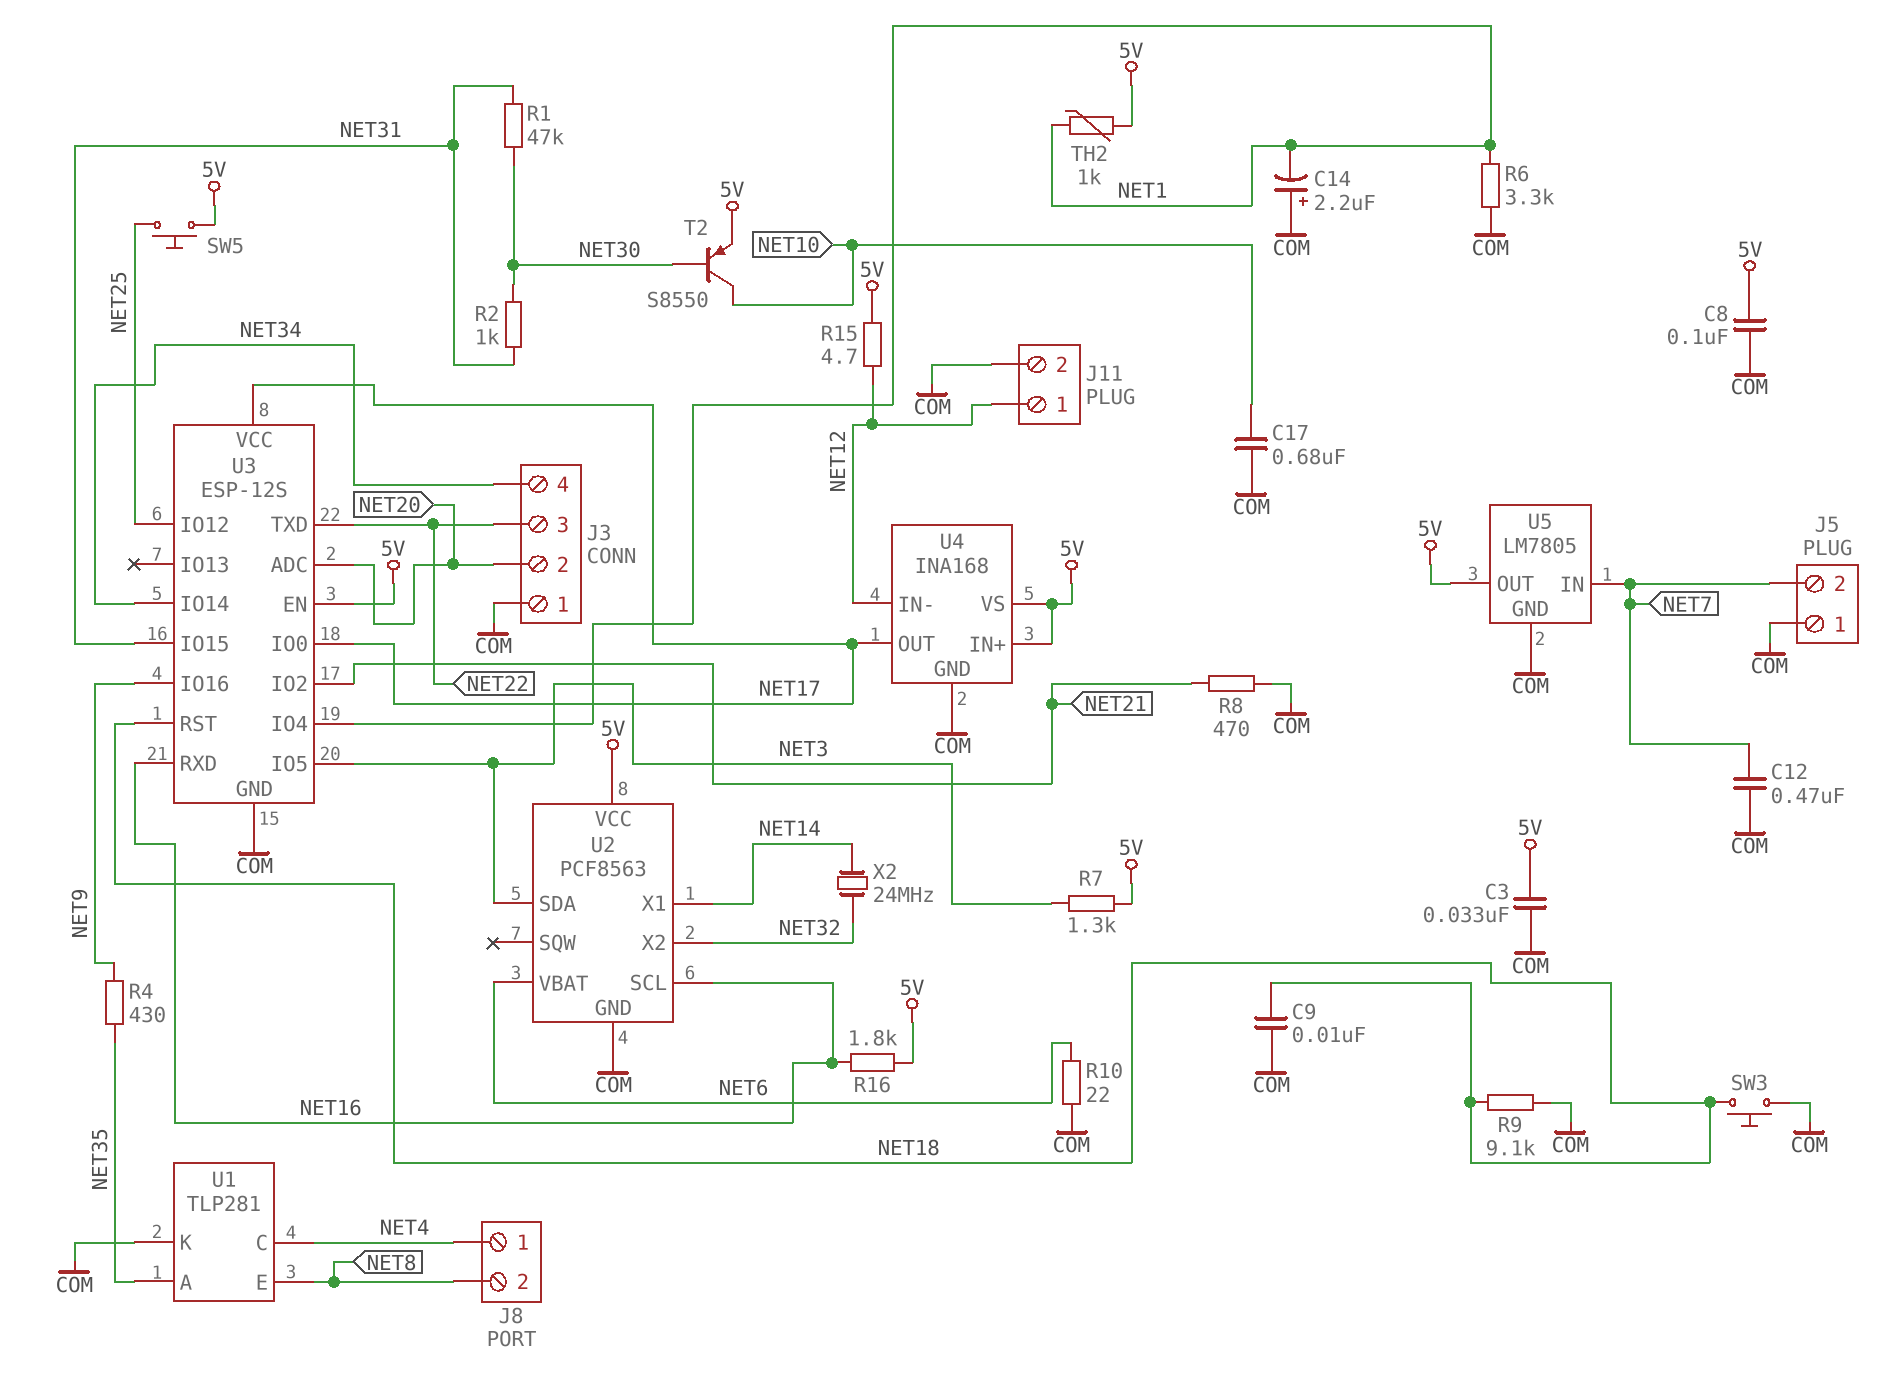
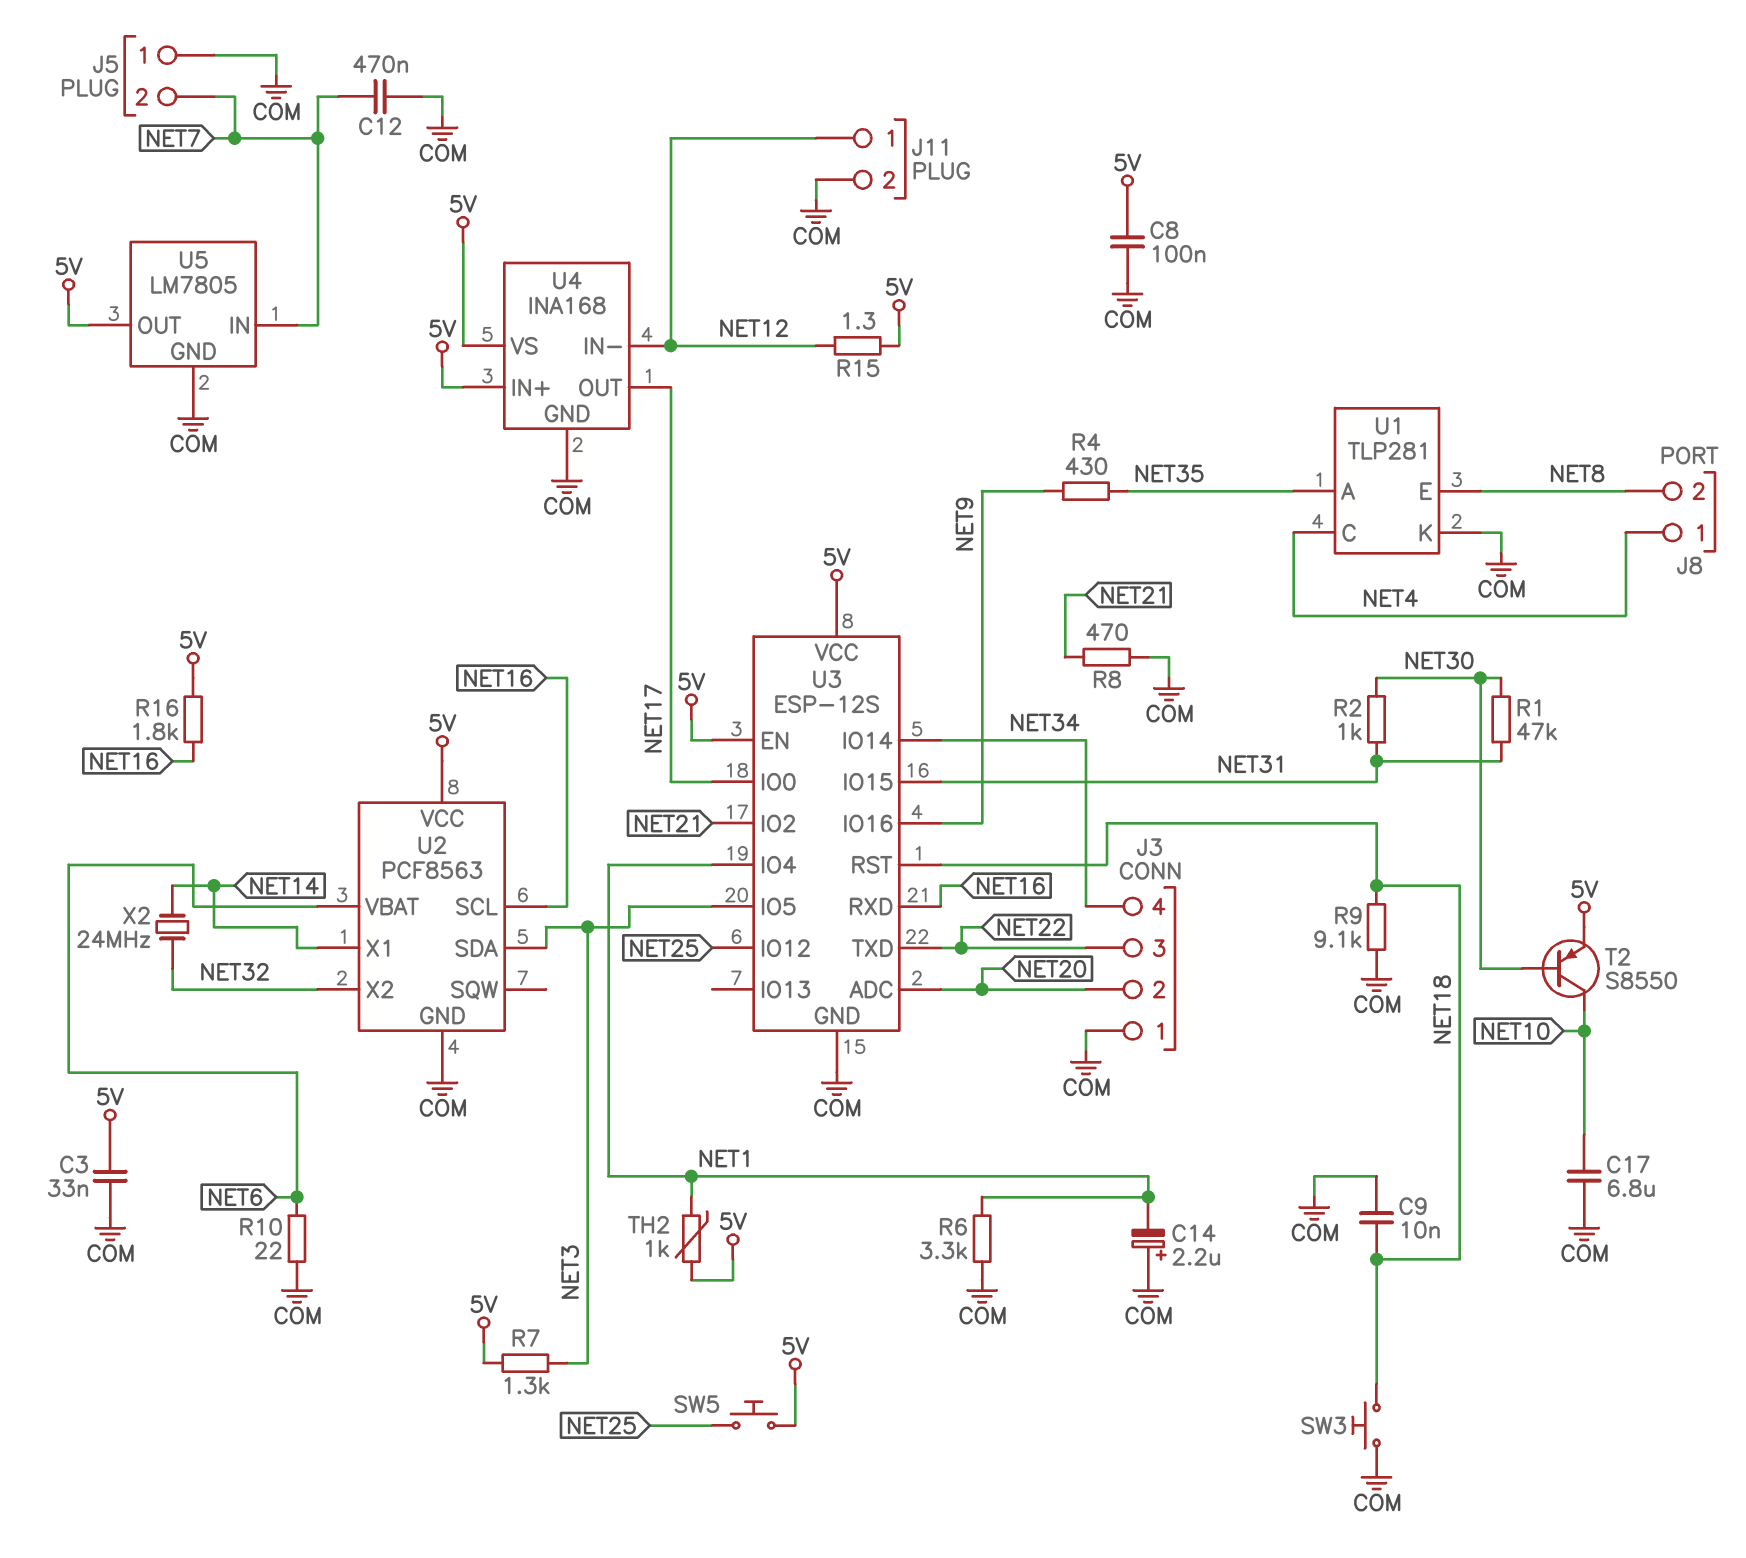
C17: 680nF (COM, NET10) -> 6.8uF (COM, NET10)
R15: 4.7 (5V, NET12) -> 1.3 (5V, NET12)
U3 pin VCC: NET17 -> 5V

